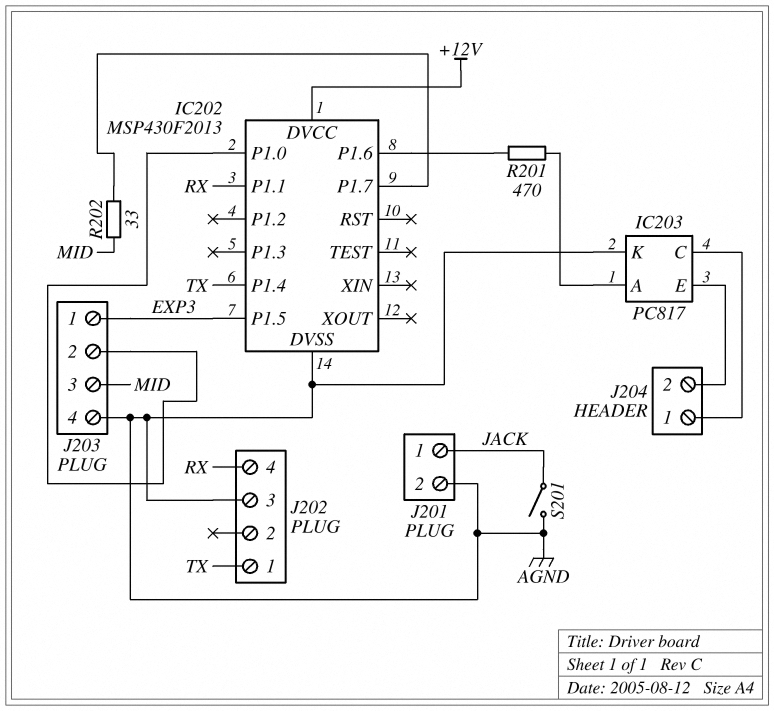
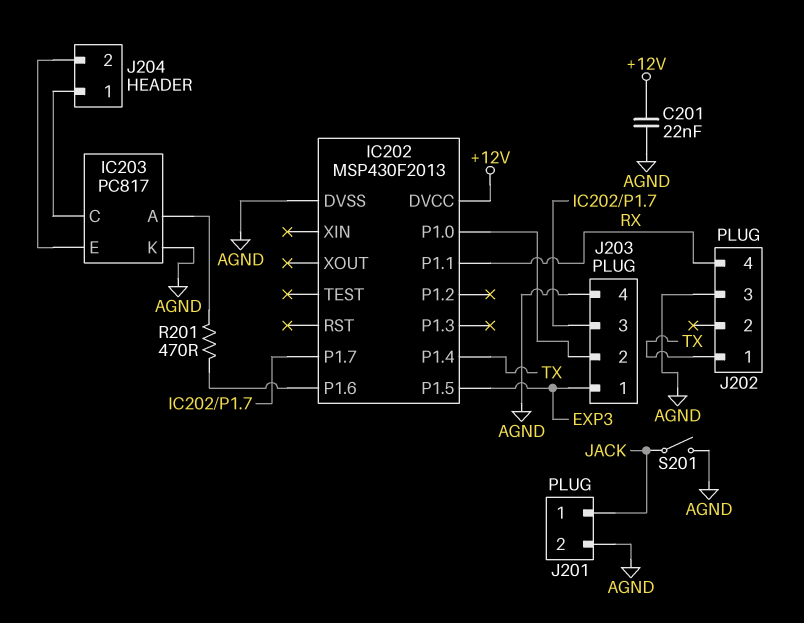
C201: none -> 22nF (+12V, AGND)
J203 pin 3: MID -> IC202/P1.7
R202: 33 (IC202/P1.7, MID) -> none

